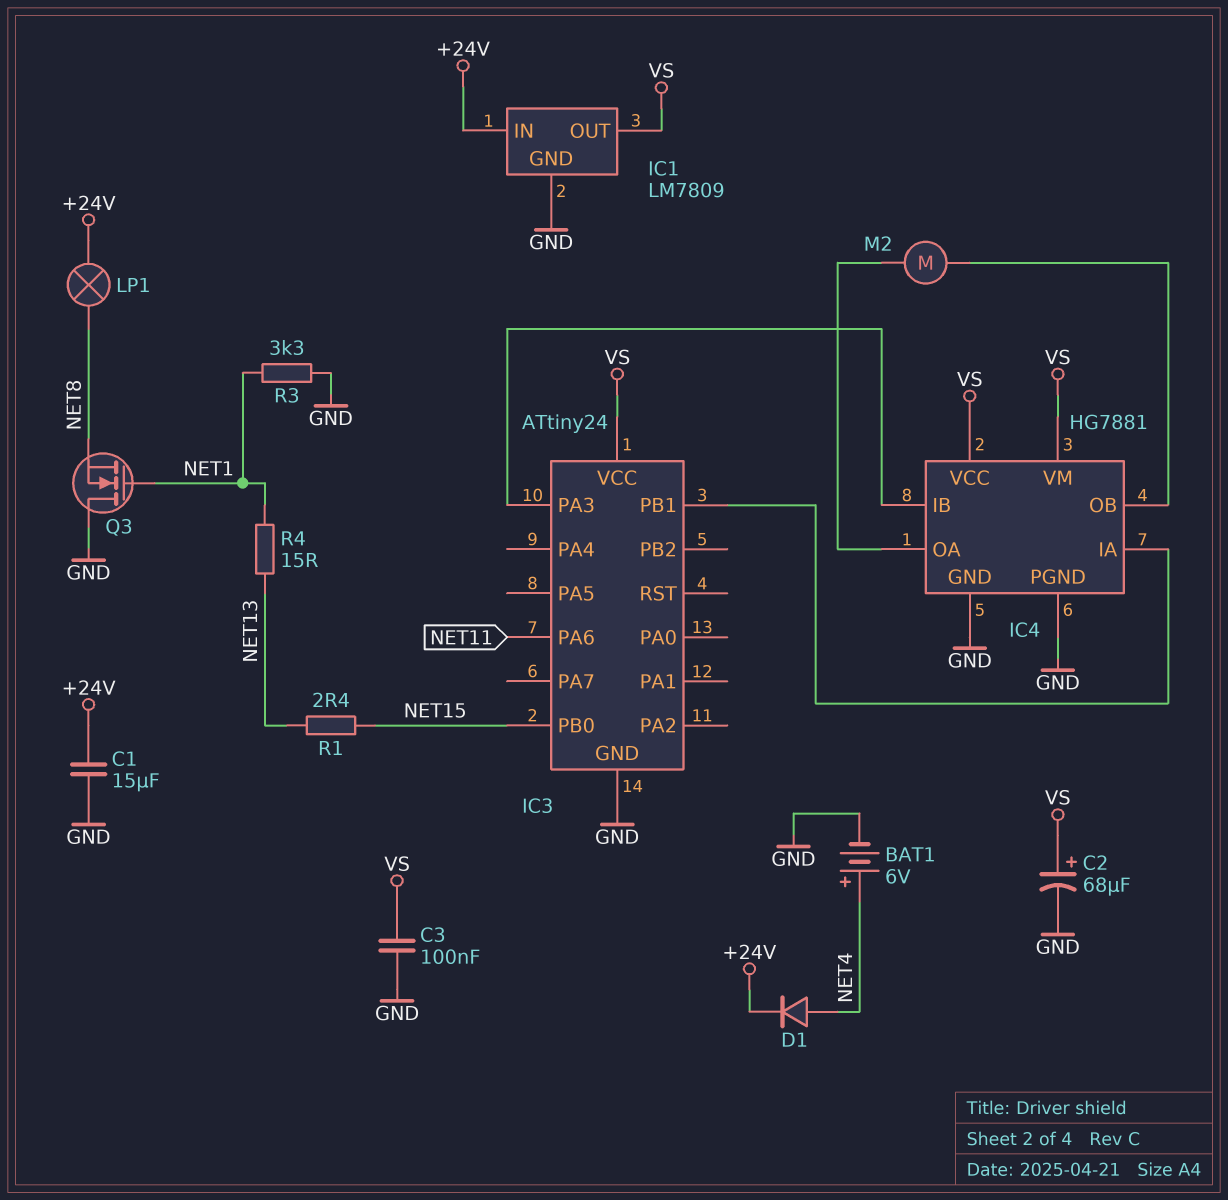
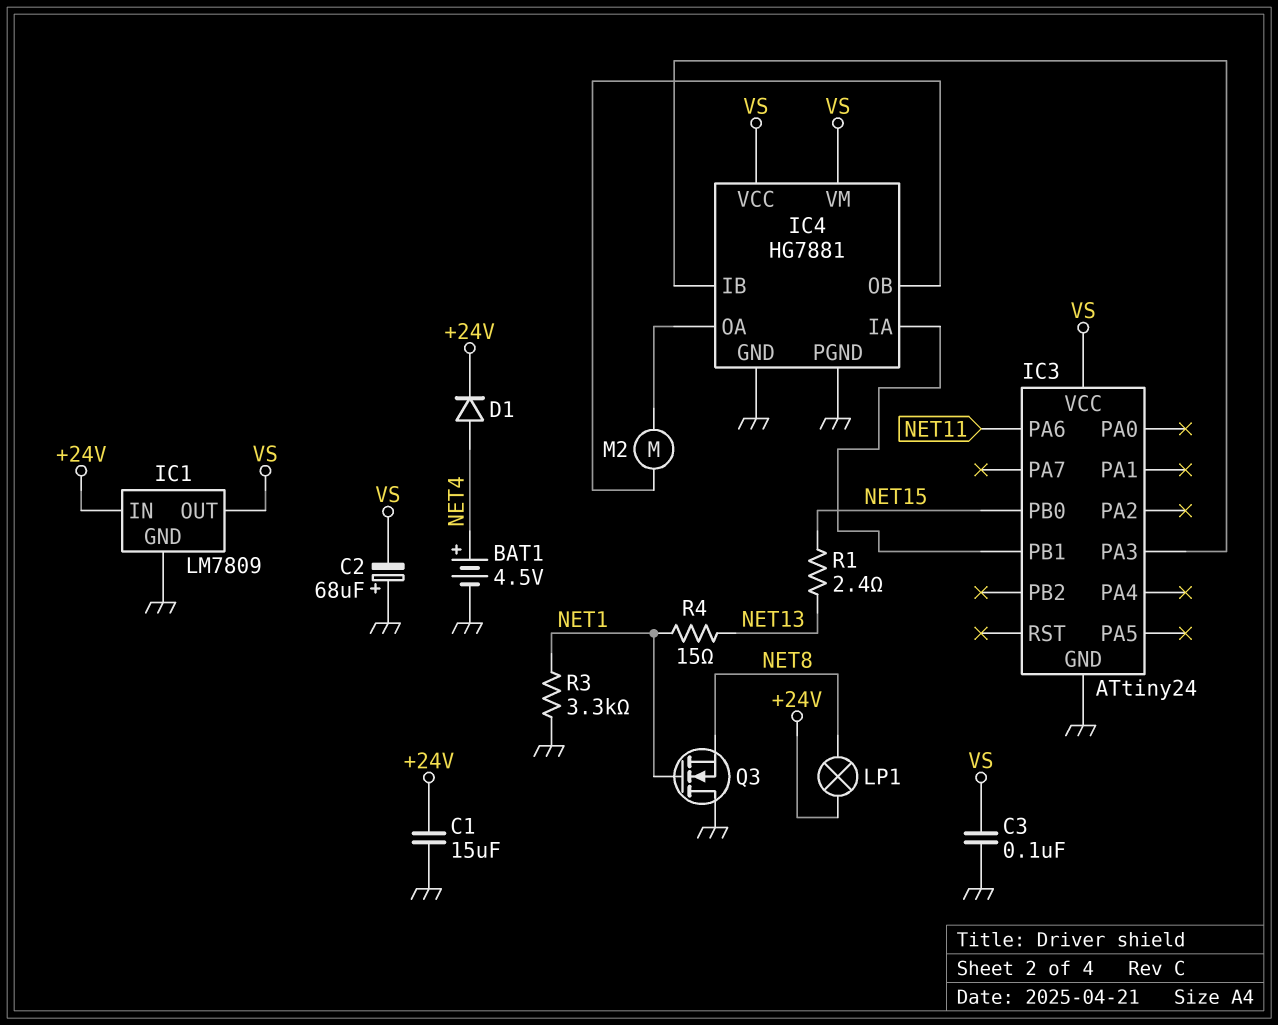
BAT1: 6V (plus NET4, minus GND) -> 4.5V (plus NET4, minus GND)
C2: 68uF (plus VS, minus GND) -> 68uF (plus GND, minus VS)

